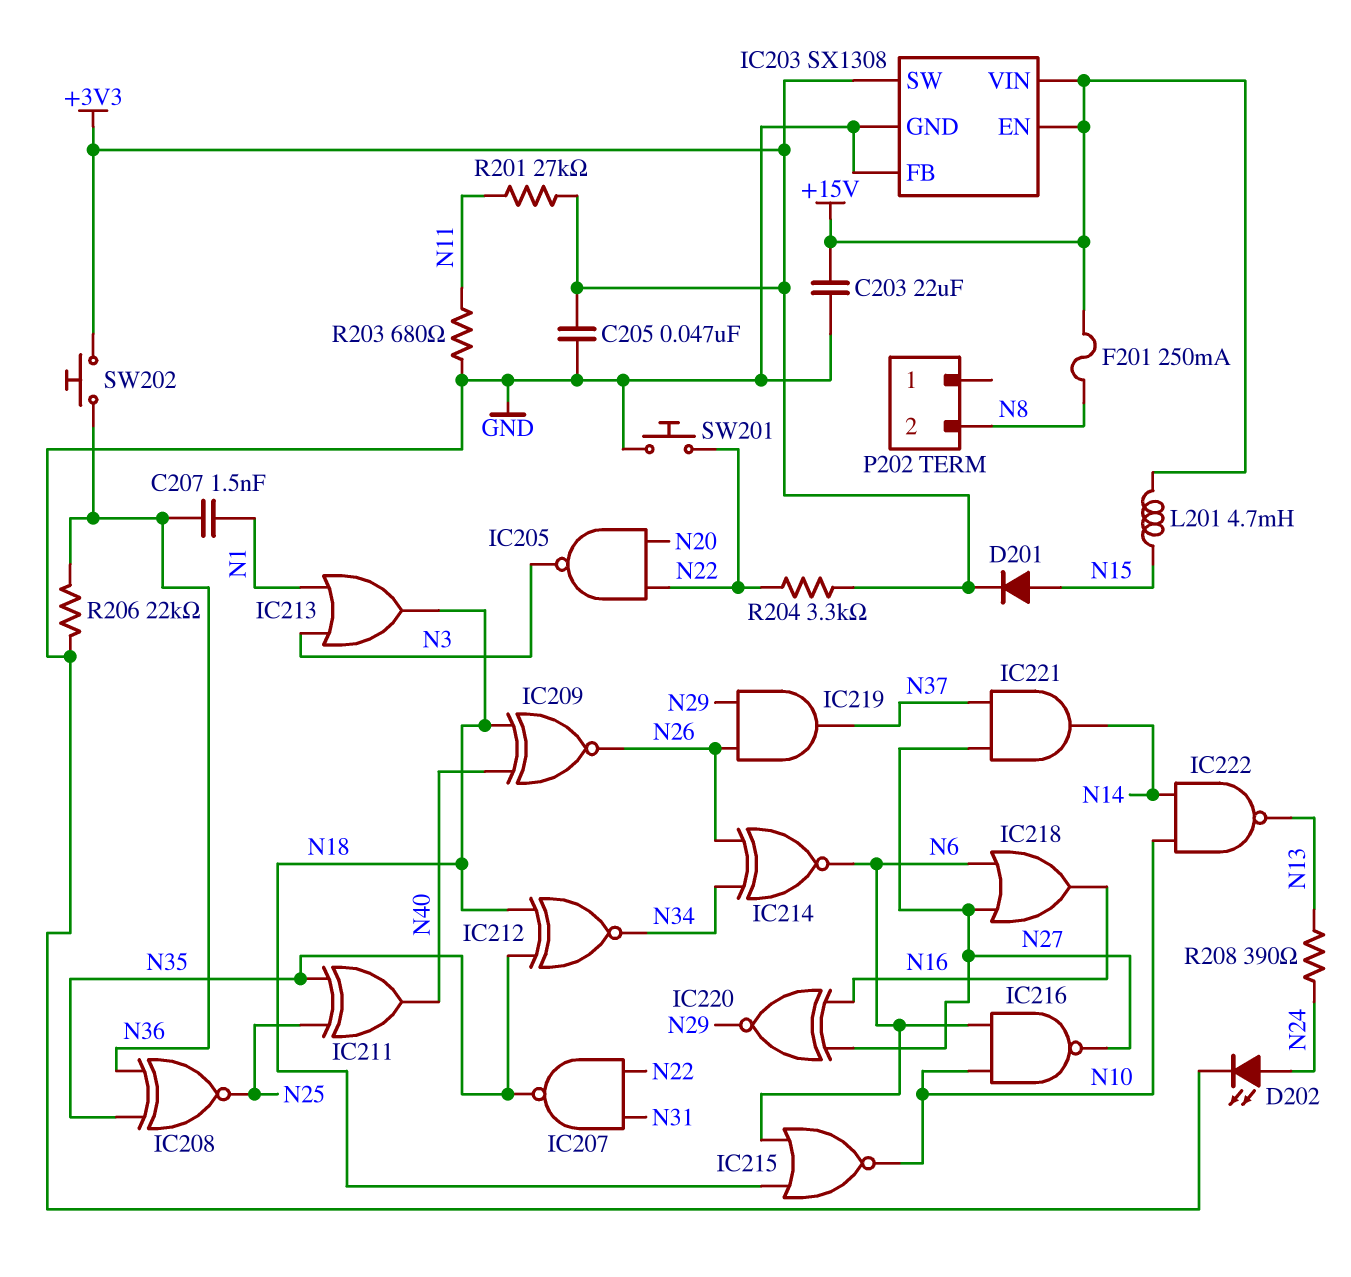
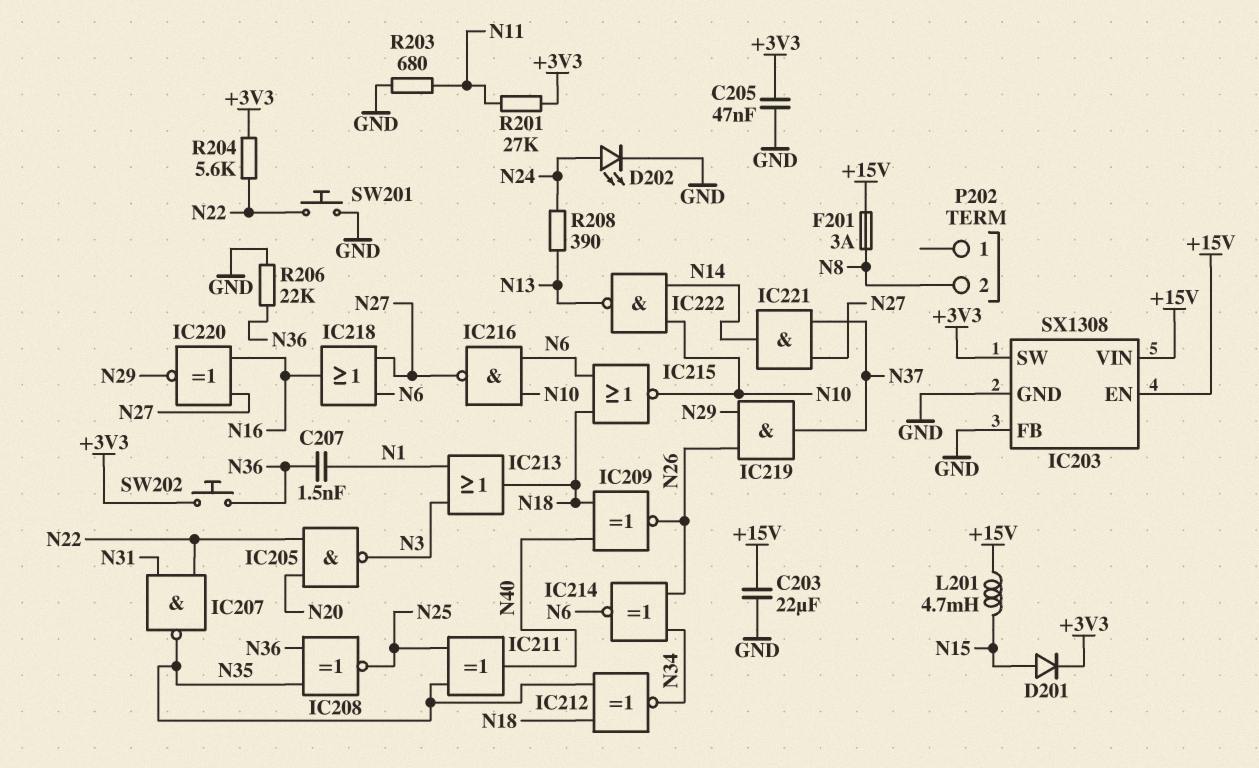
F201: 250mA (+15V, N8) -> 3A (+15V, N8)
R204: 3.3k (+3V3, N22) -> 5.6k (+3V3, N22)

